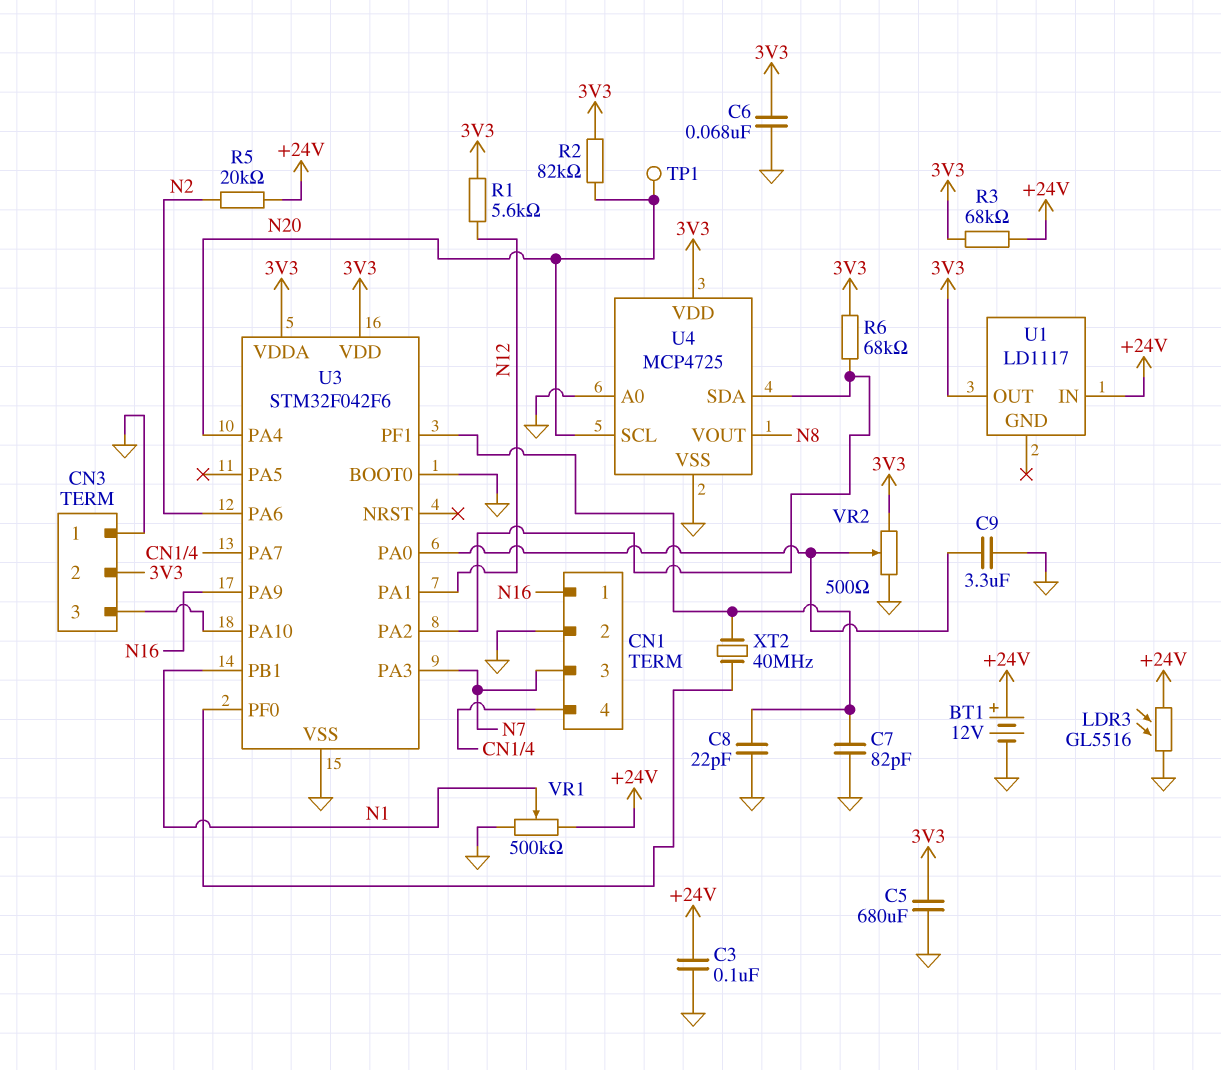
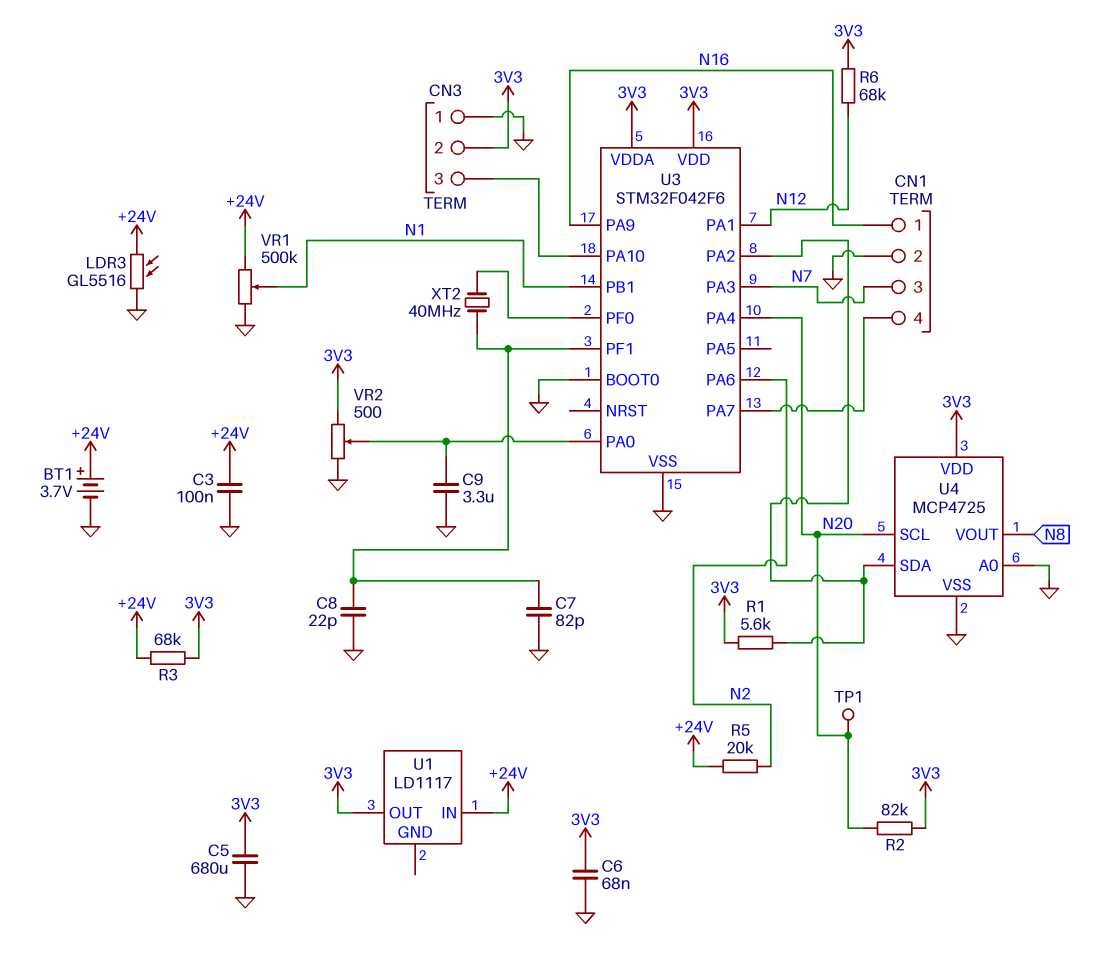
BT1: 12V (plus +24V, minus GND) -> 3.7V (plus +24V, minus GND)
R1: 5.6k (3V3, N12) -> 5.6k (3V3, U3/PA2)
R6: 68k (3V3, U3/PA2) -> 68k (3V3, N12)

